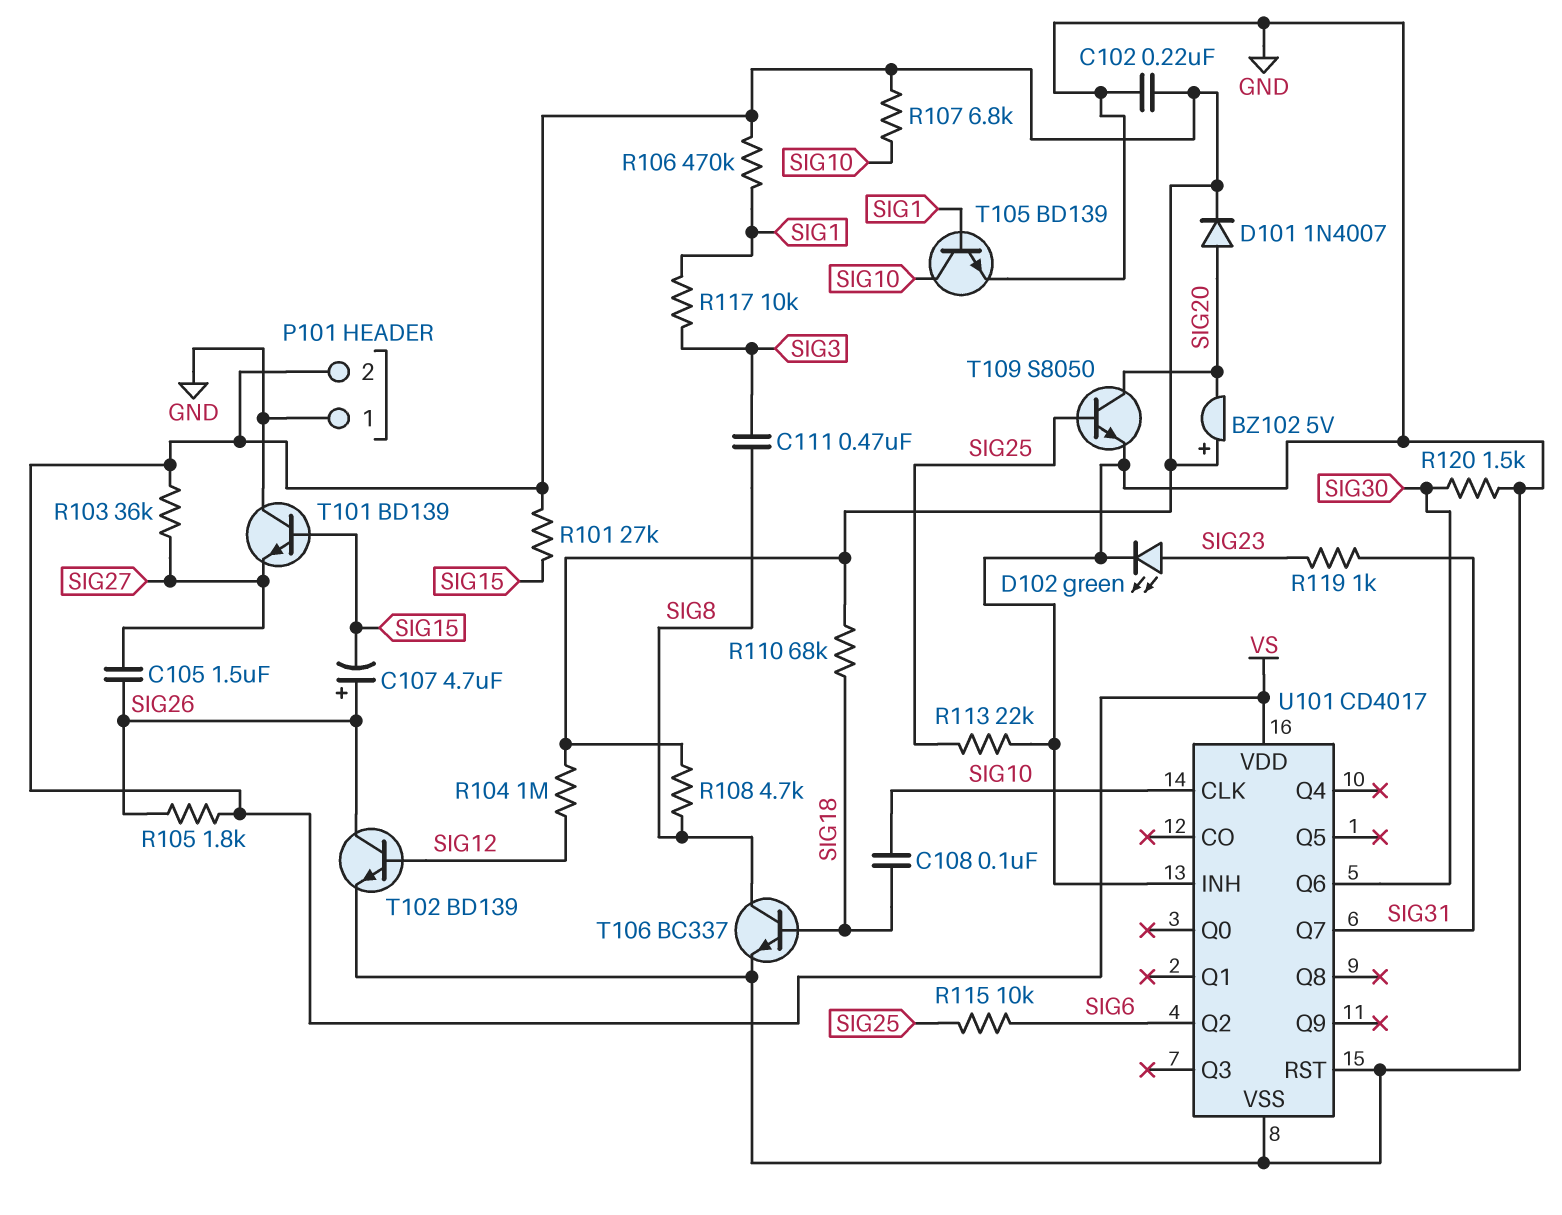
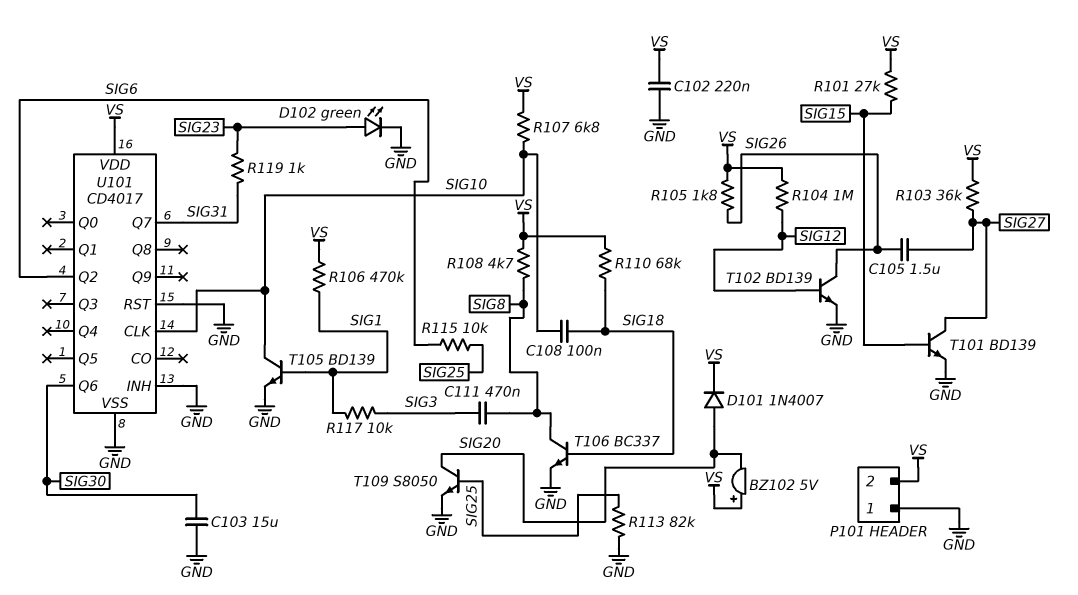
C103: none -> 15uF (GND, SIG30)
C107: 4.7uF (plus SIG26, minus SIG15) -> none
R113: 22k (GND, SIG25) -> 82k (GND, SIG25)
R120: 1.5k (GND, SIG30) -> none
T101: NPN BD139 (B SIG15, C GND, E SIG27) -> NPN BD139 (B SIG15, C SIG27, E GND)

